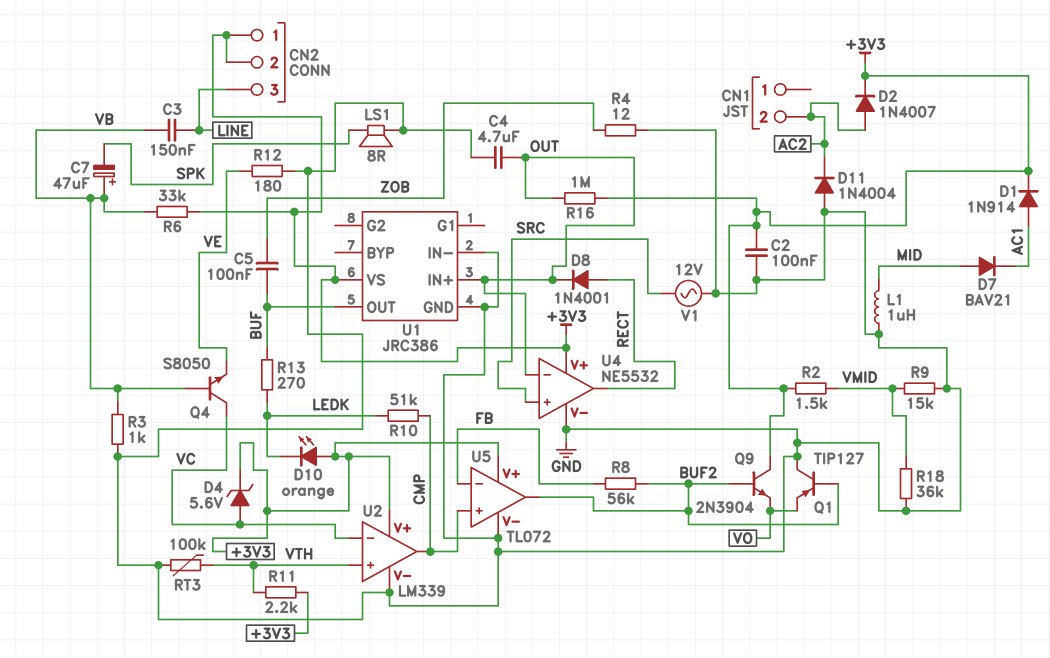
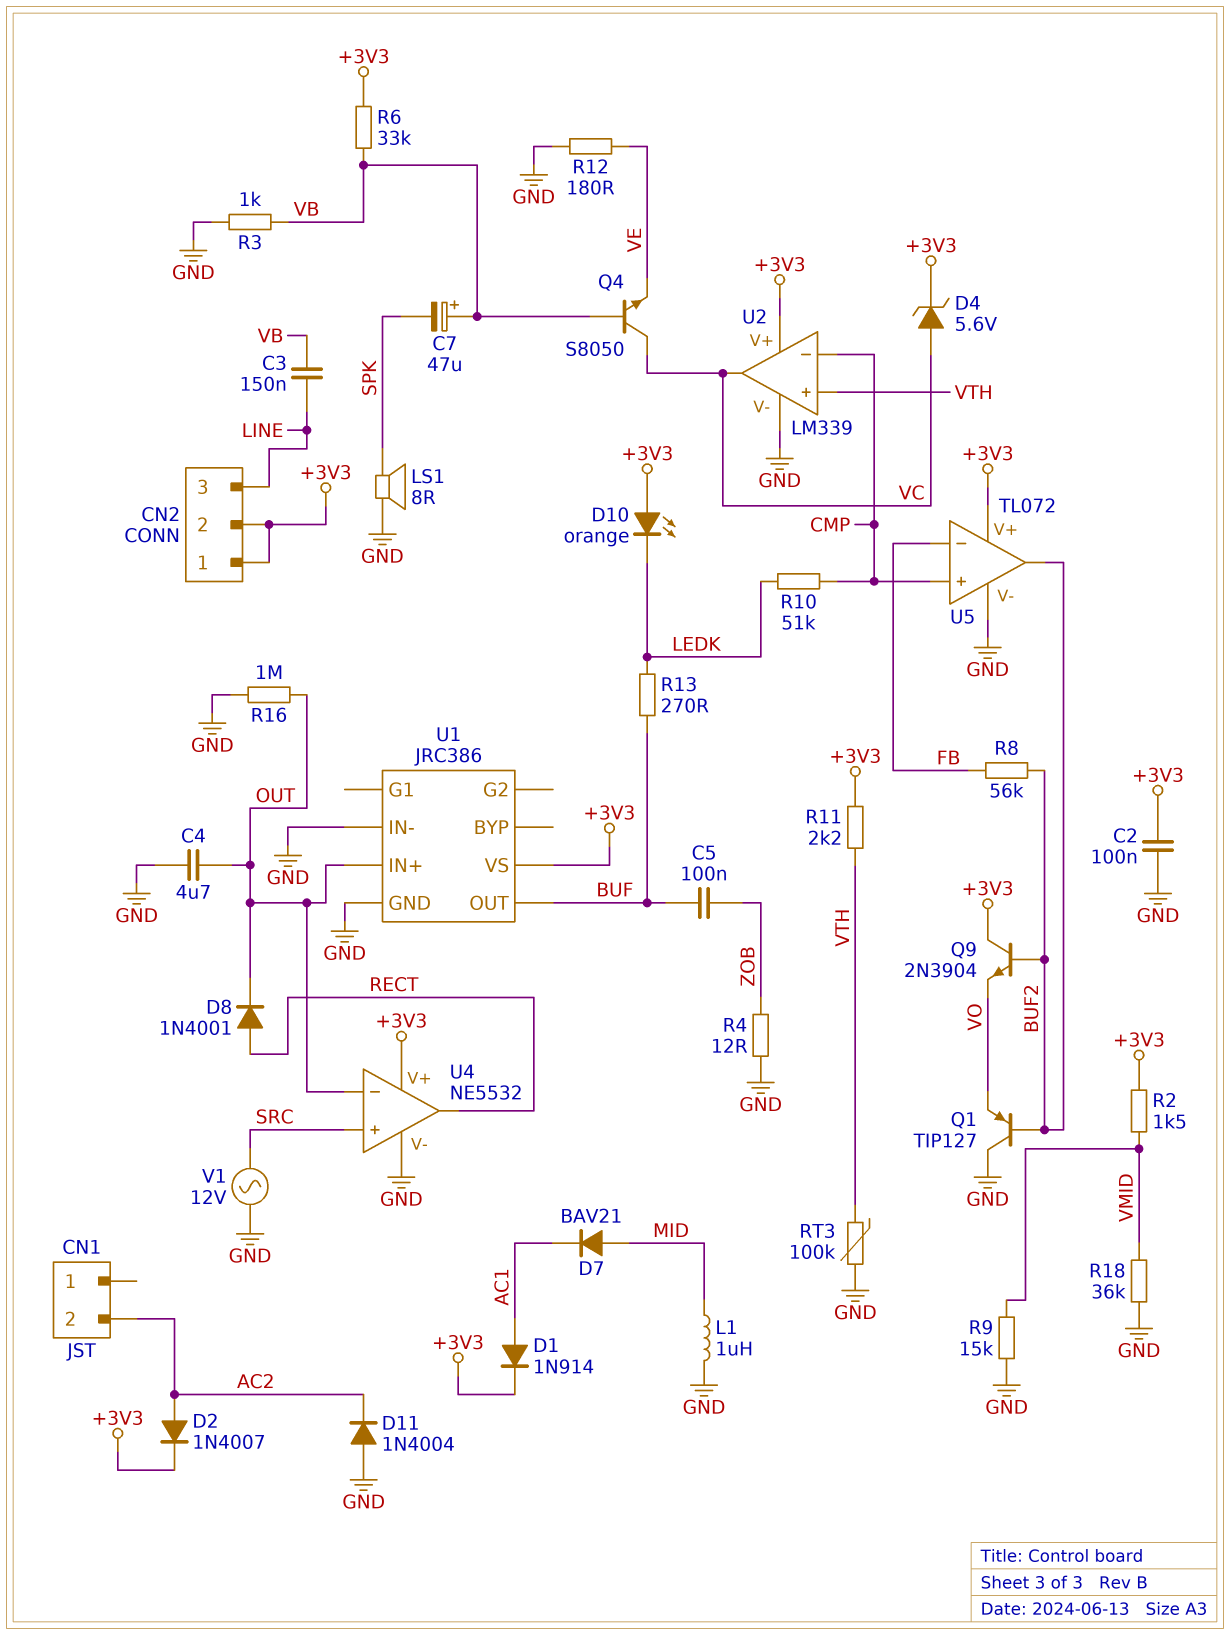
R16: 1M (+3V3, OUT) -> 1M (GND, OUT)
U2 pin in-: VC -> CMP
U2 pin out: CMP -> VC

